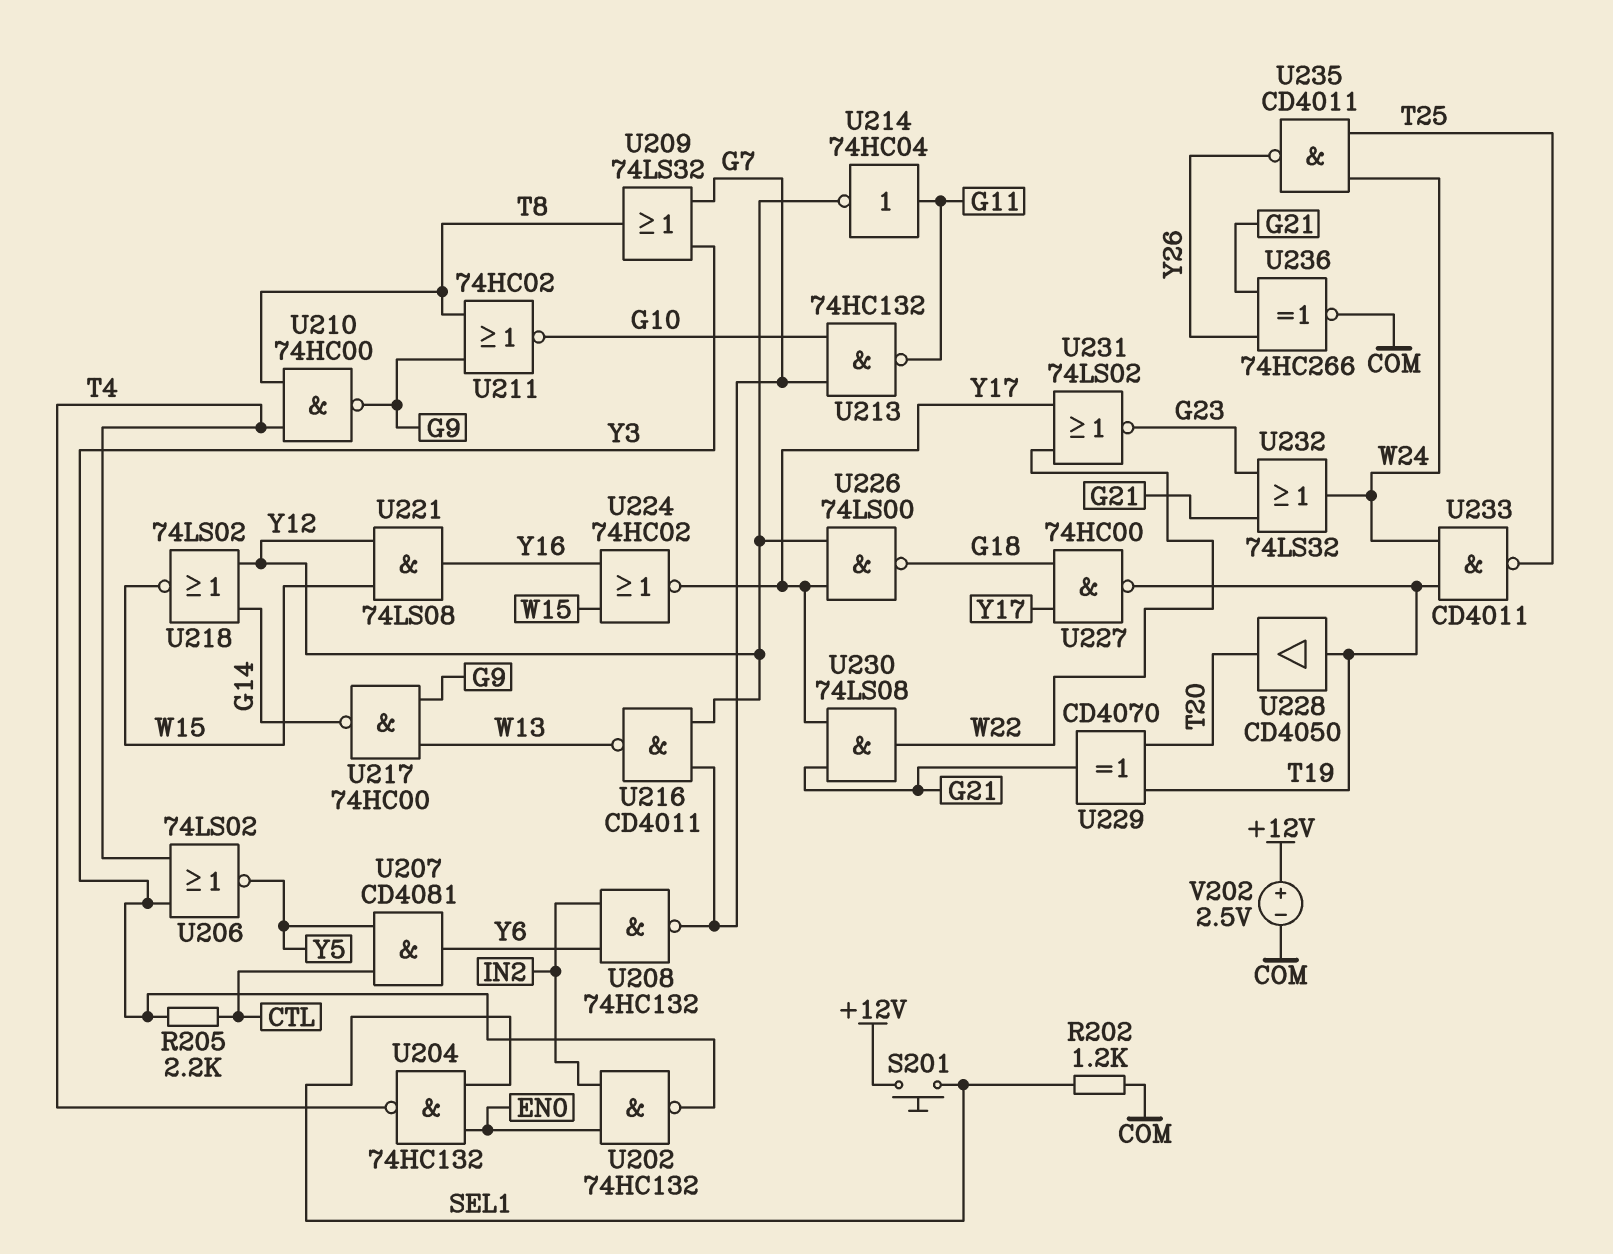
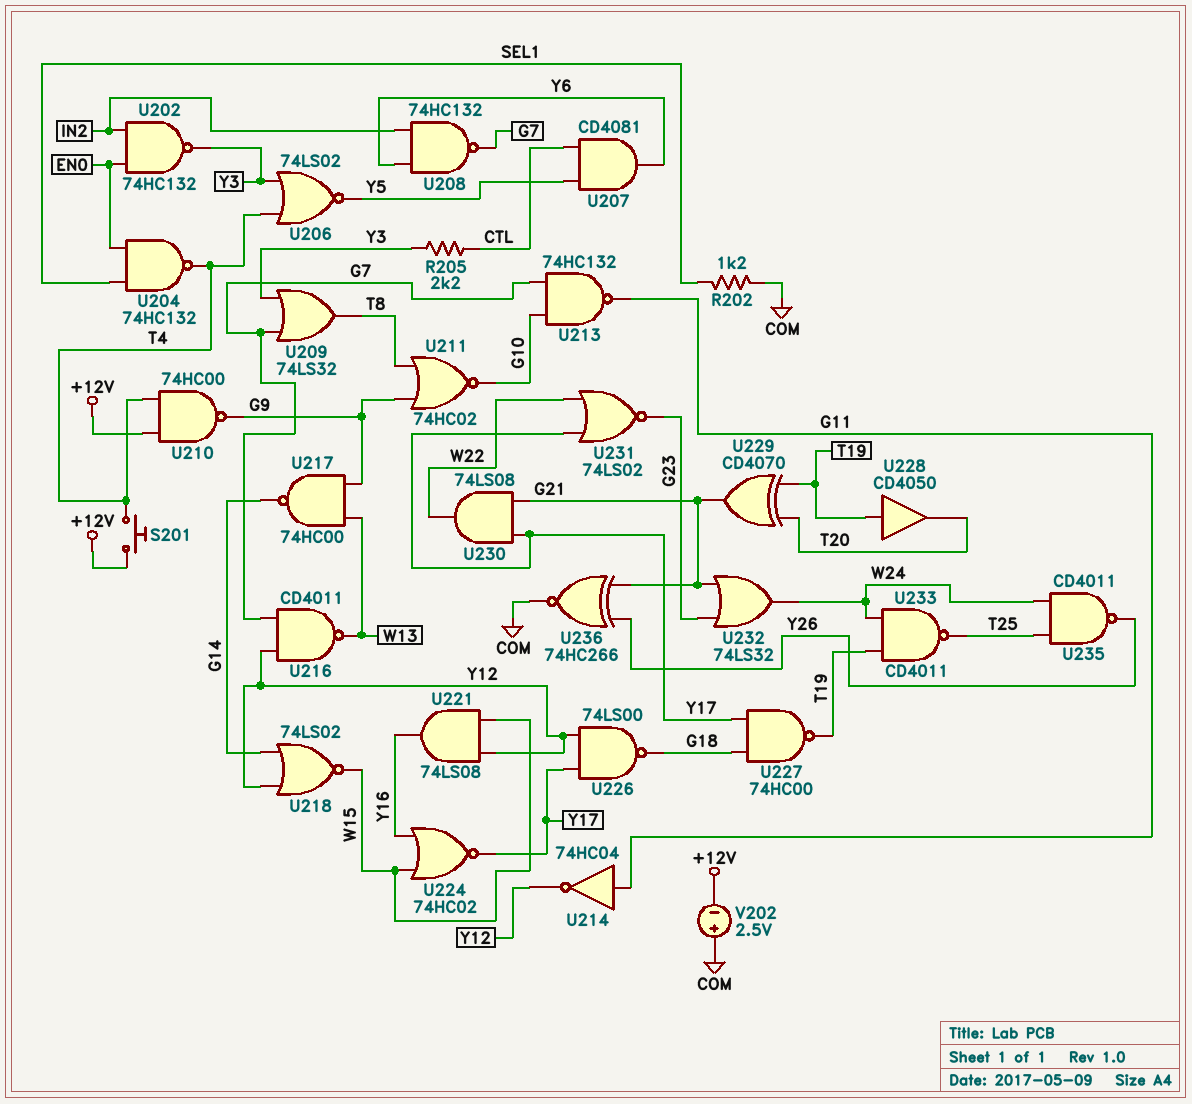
S201: button (+12V, SEL1) -> button (+12V, T4)
U210: NAND 74HC00 (in T4, in T8, out G9) -> NAND 74HC00 (in +12V, in T4, out G9)
V202: 2.5V (plus +12V, minus COM) -> 2.5V (plus COM, minus +12V)

